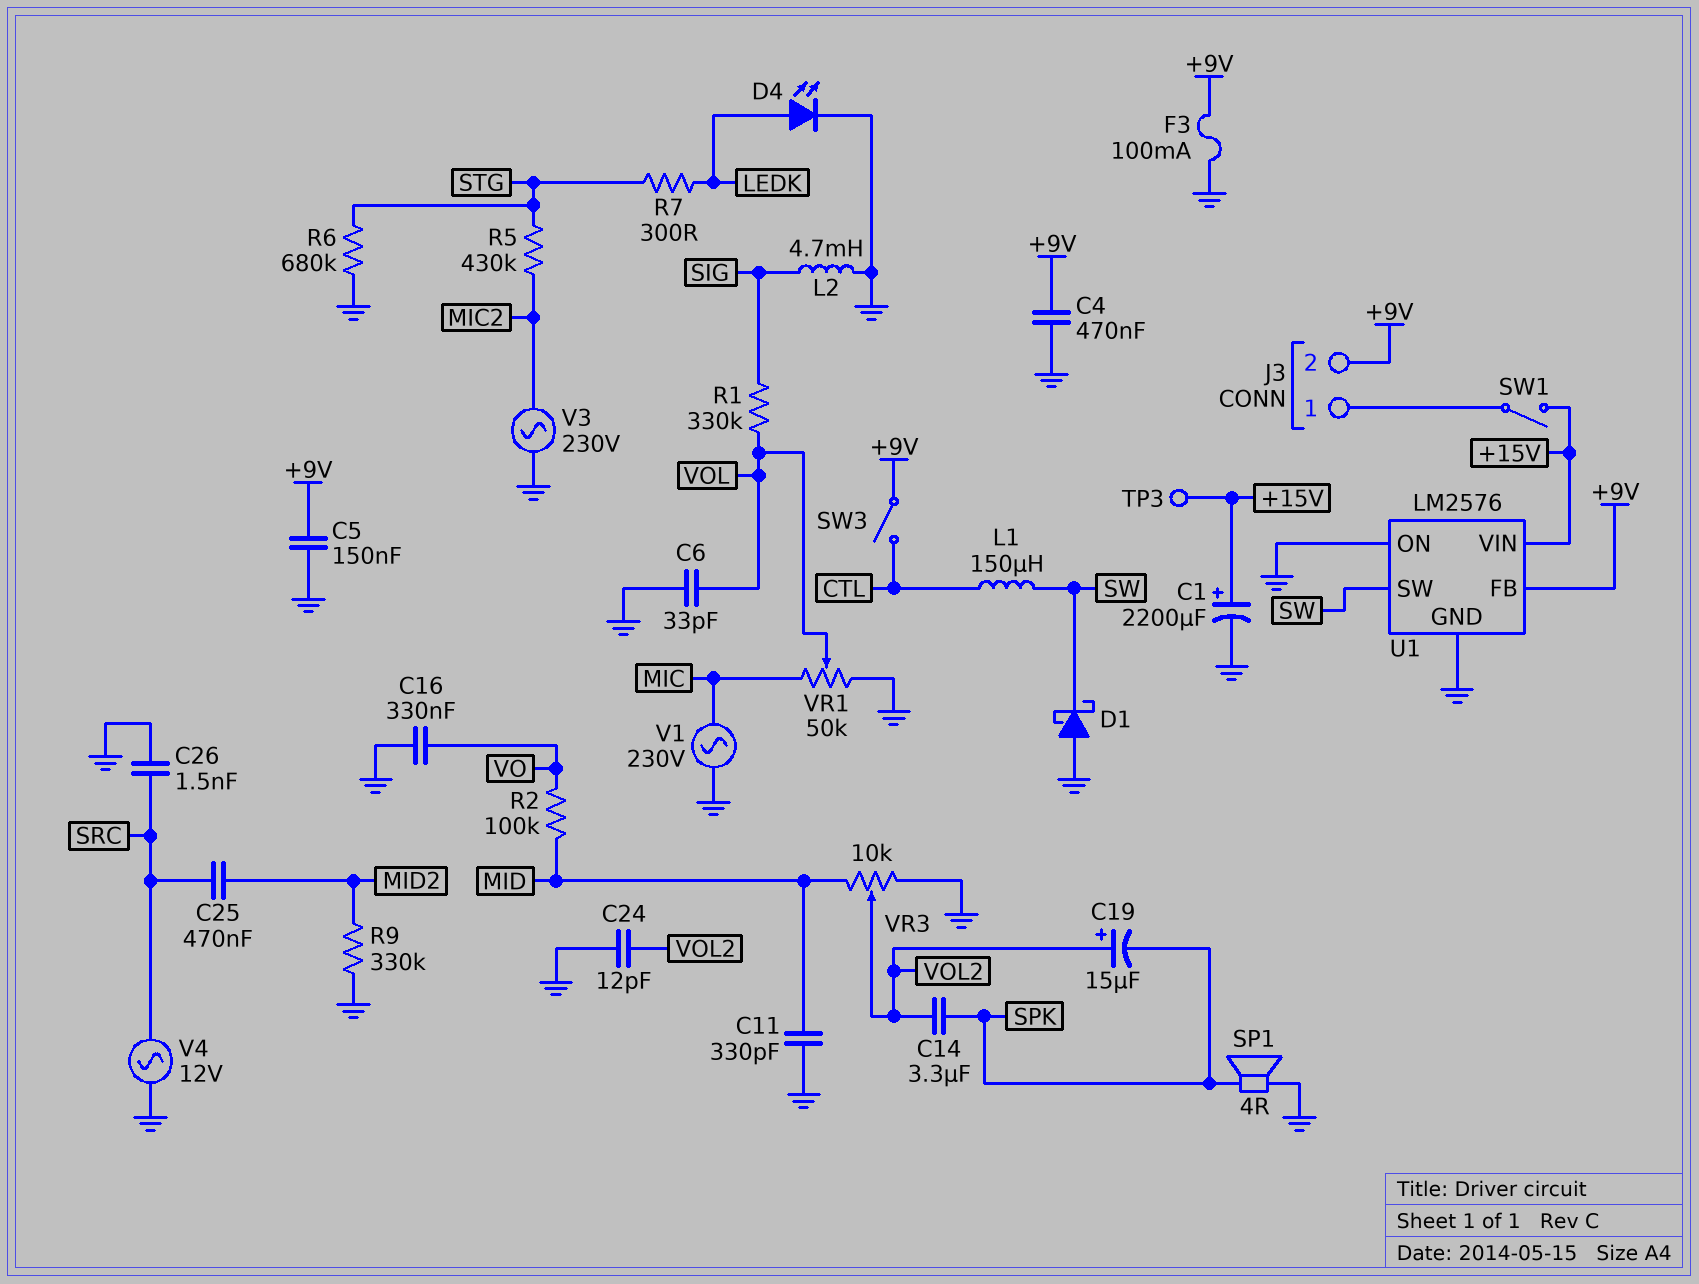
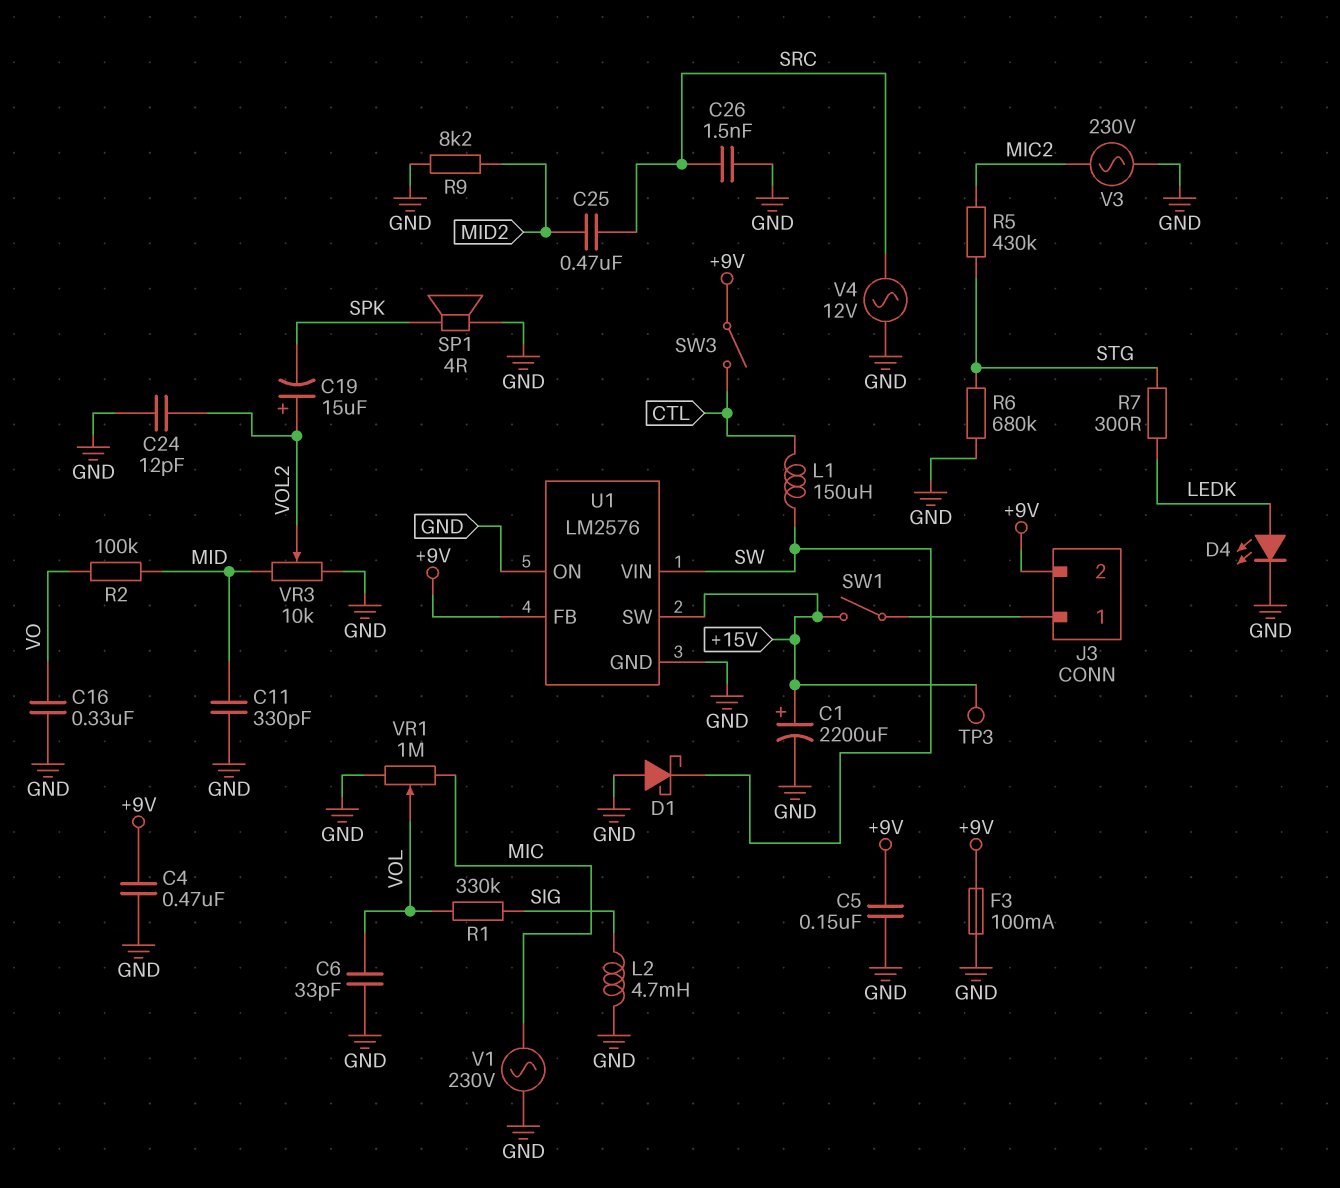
C14: 3.3uF (SPK, VOL2) -> none
R9: 330k (GND, MID2) -> 8.2k (GND, MID2)
U1 pin SW: SW -> +15V
U1 pin VIN: +15V -> SW
VR1: 50k (GND, MIC, wiper VOL) -> 1M (GND, MIC, wiper VOL)

